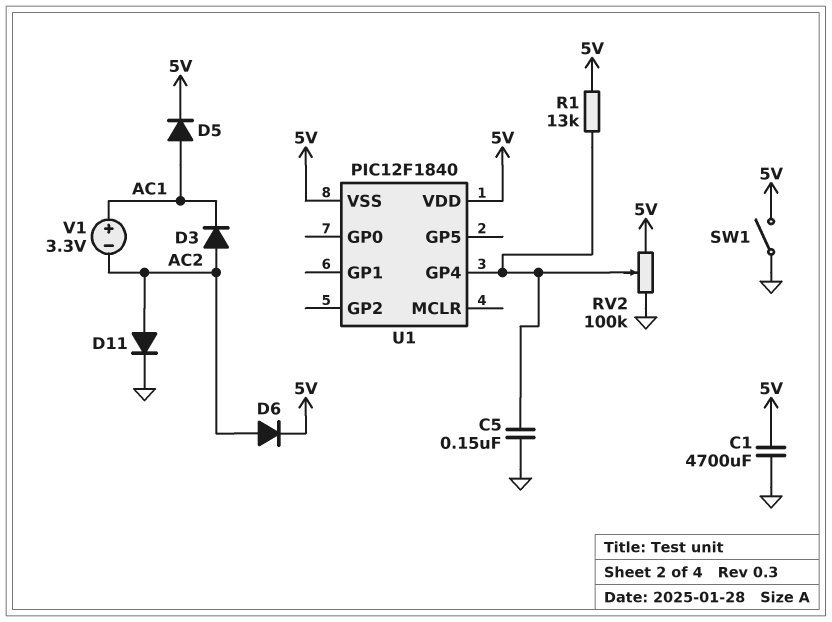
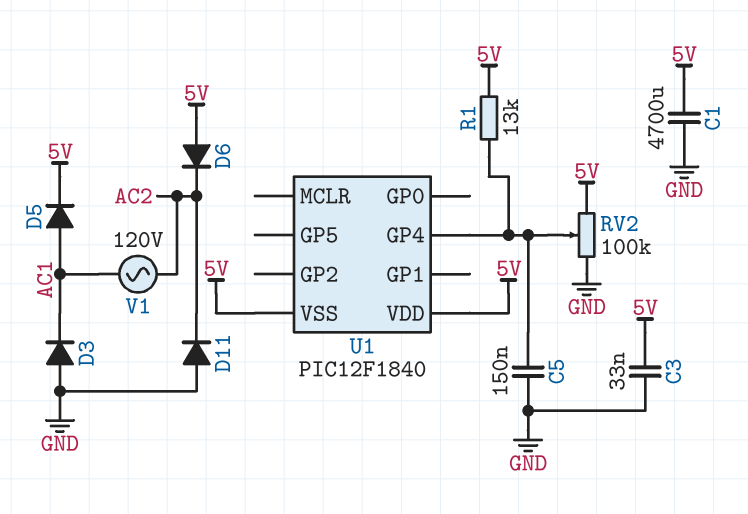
C3: none -> 33nF (5V, GND)
D3: diode (A AC2, K AC1) -> diode (A GND, K AC1)
D6: diode (A AC2, K 5V) -> diode (A 5V, K AC2)
D11: diode (A AC2, K GND) -> diode (A GND, K AC2)
SW1: switch (5V, GND) -> none
V1: 3.3V (plus AC1, minus AC2) -> AC 120V (AC1, AC2)

